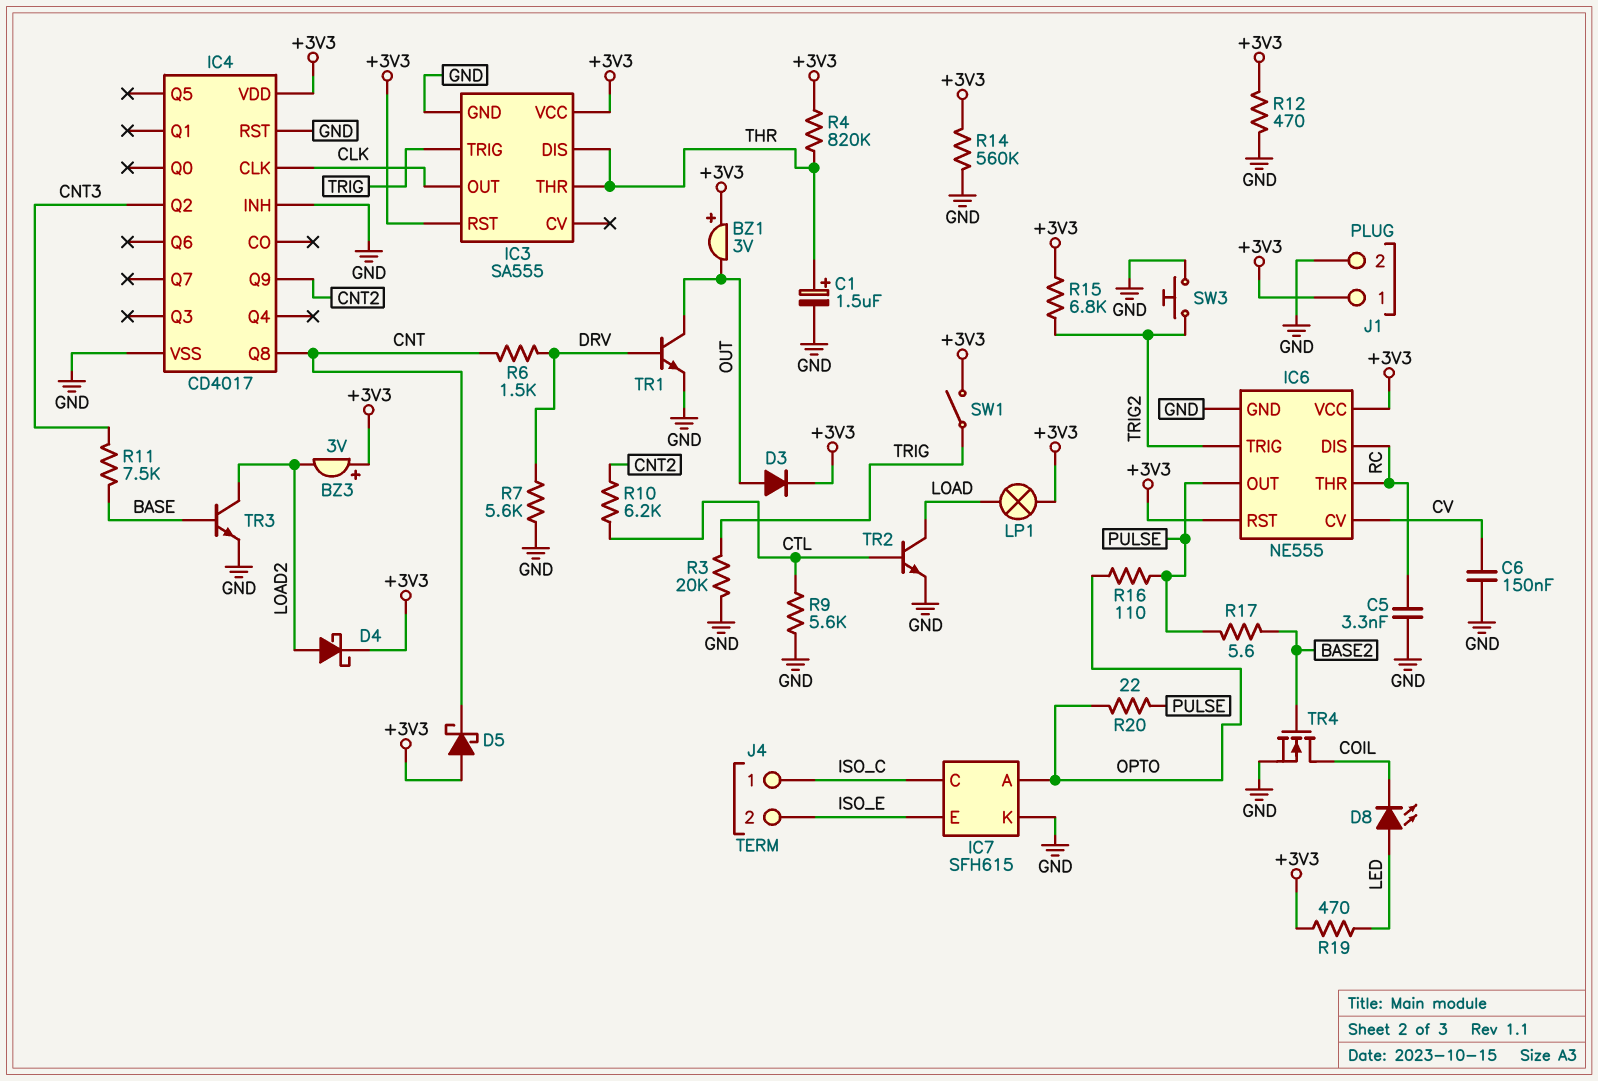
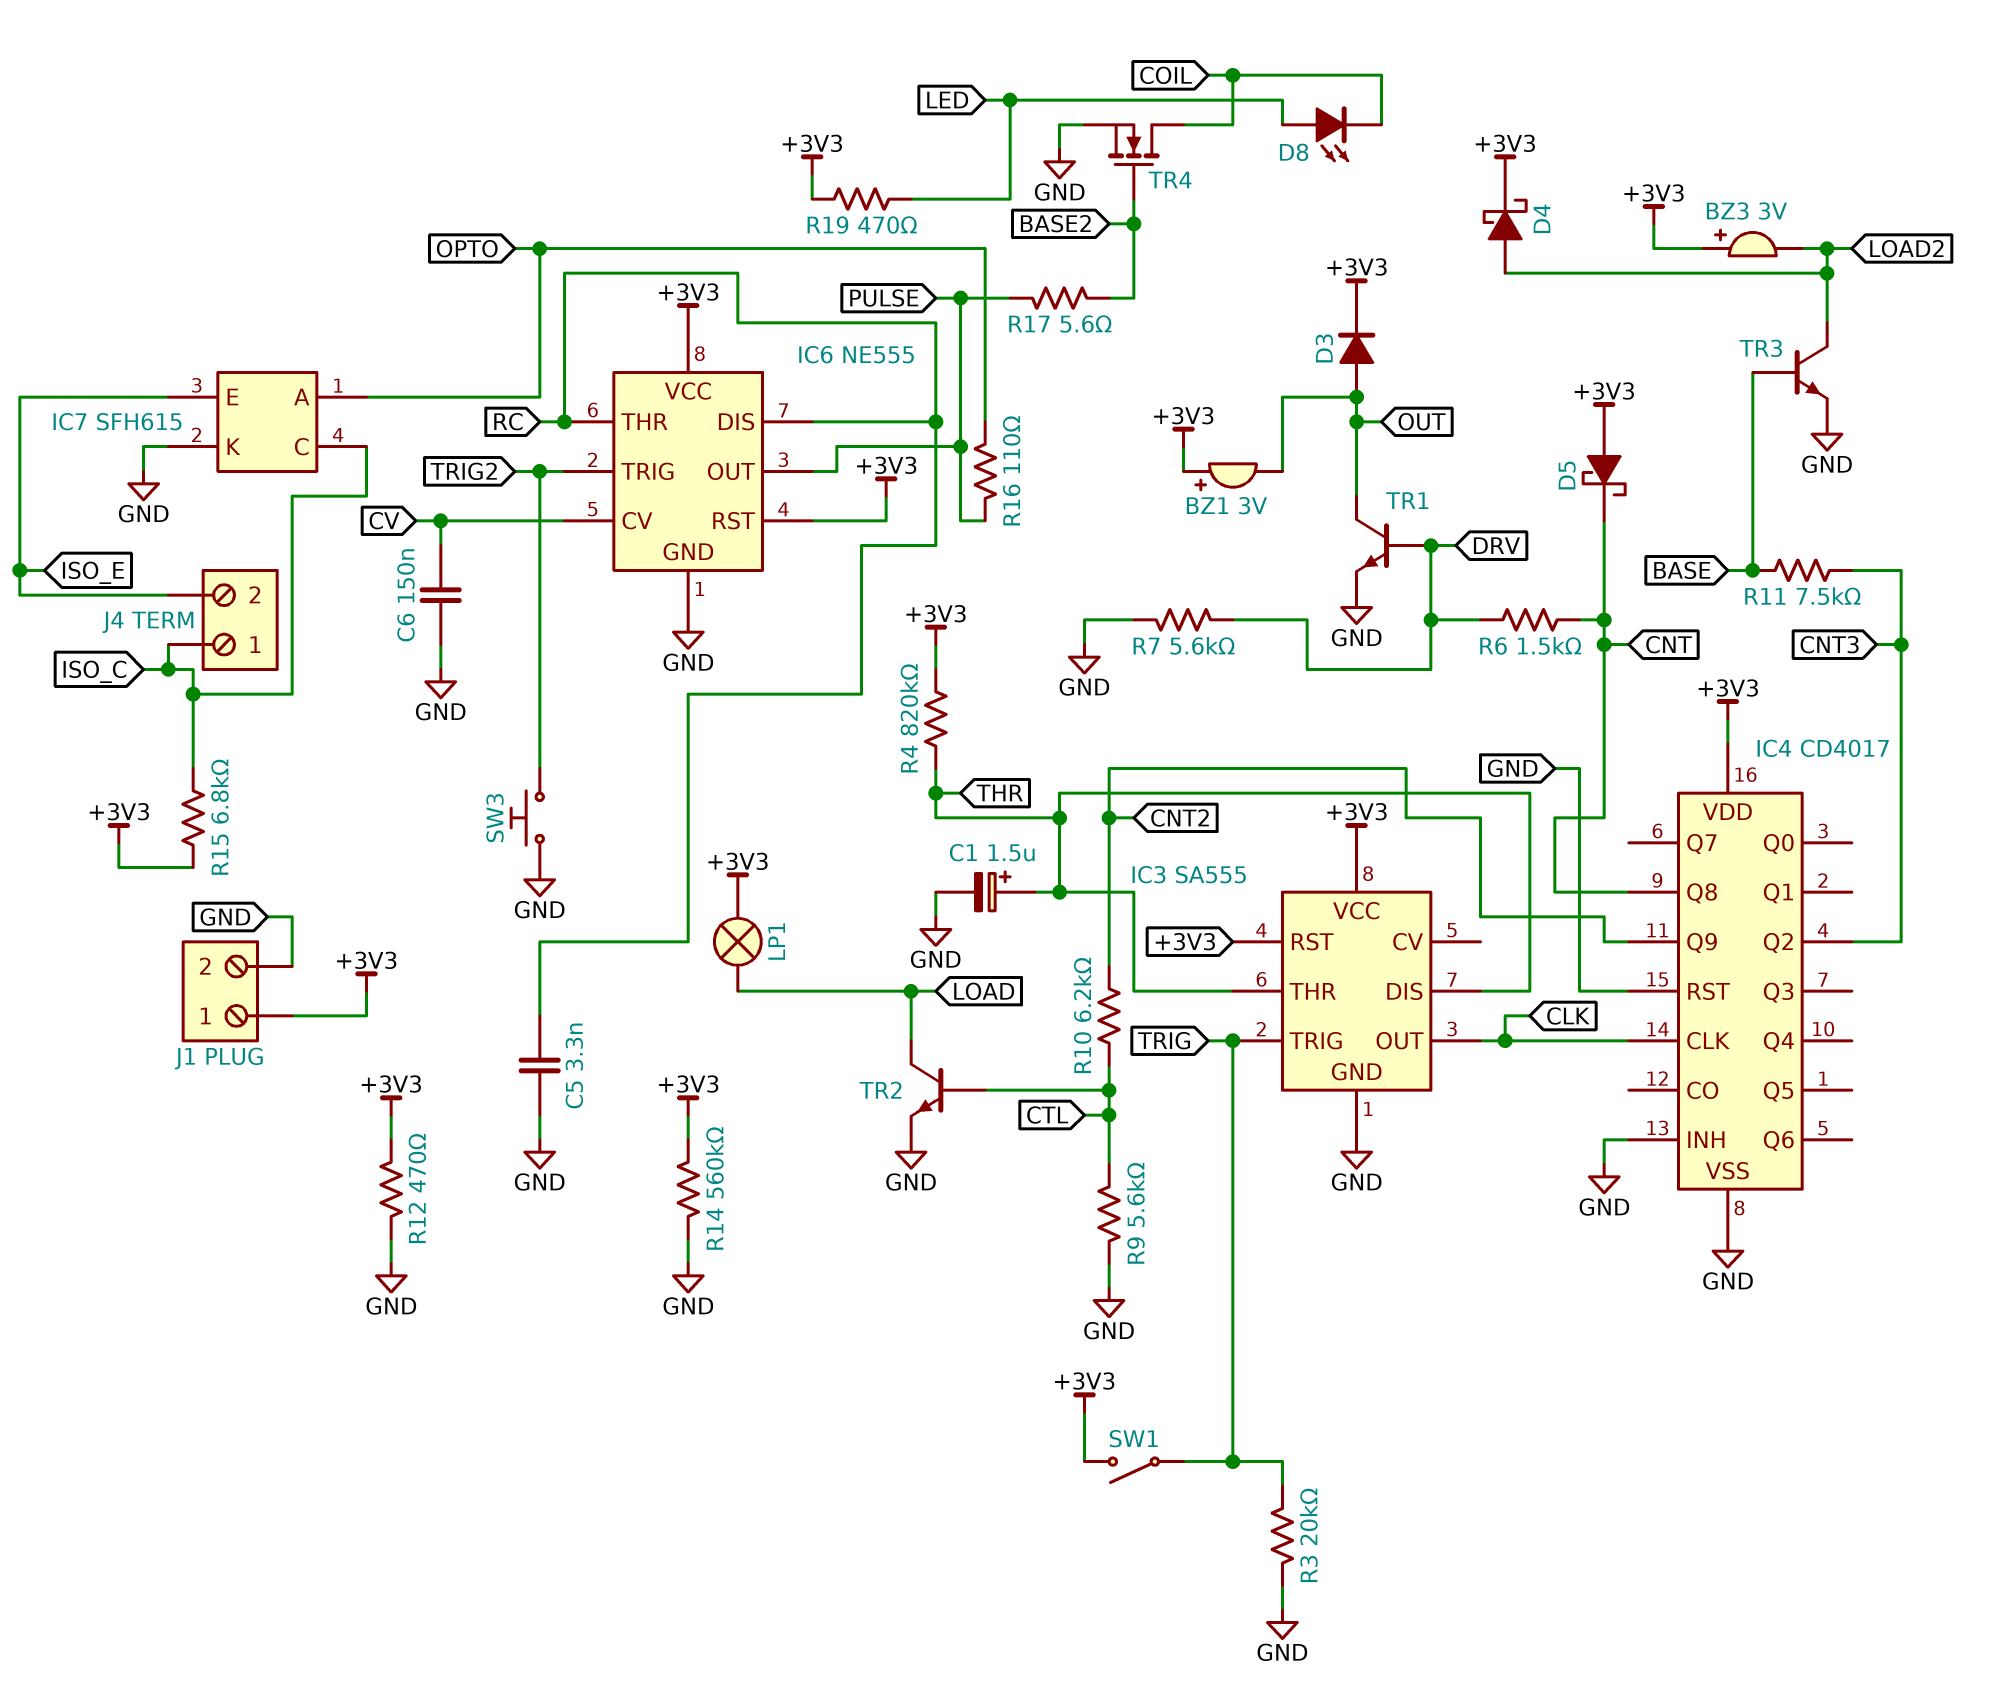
R15: 6.8k (+3V3, TRIG2) -> 6.8k (+3V3, ISO_C)
R20: 22 (OPTO, PULSE) -> none

